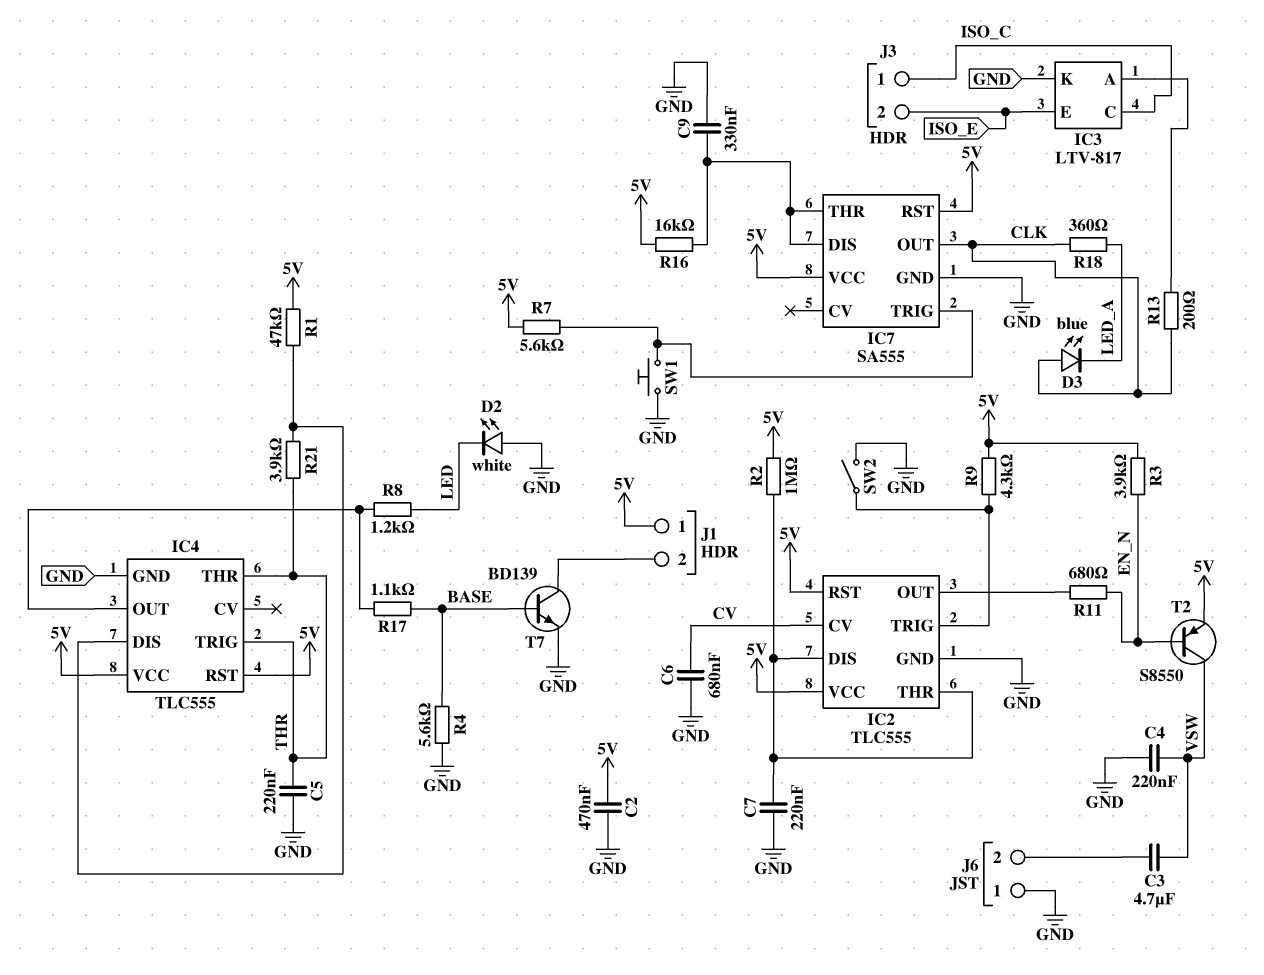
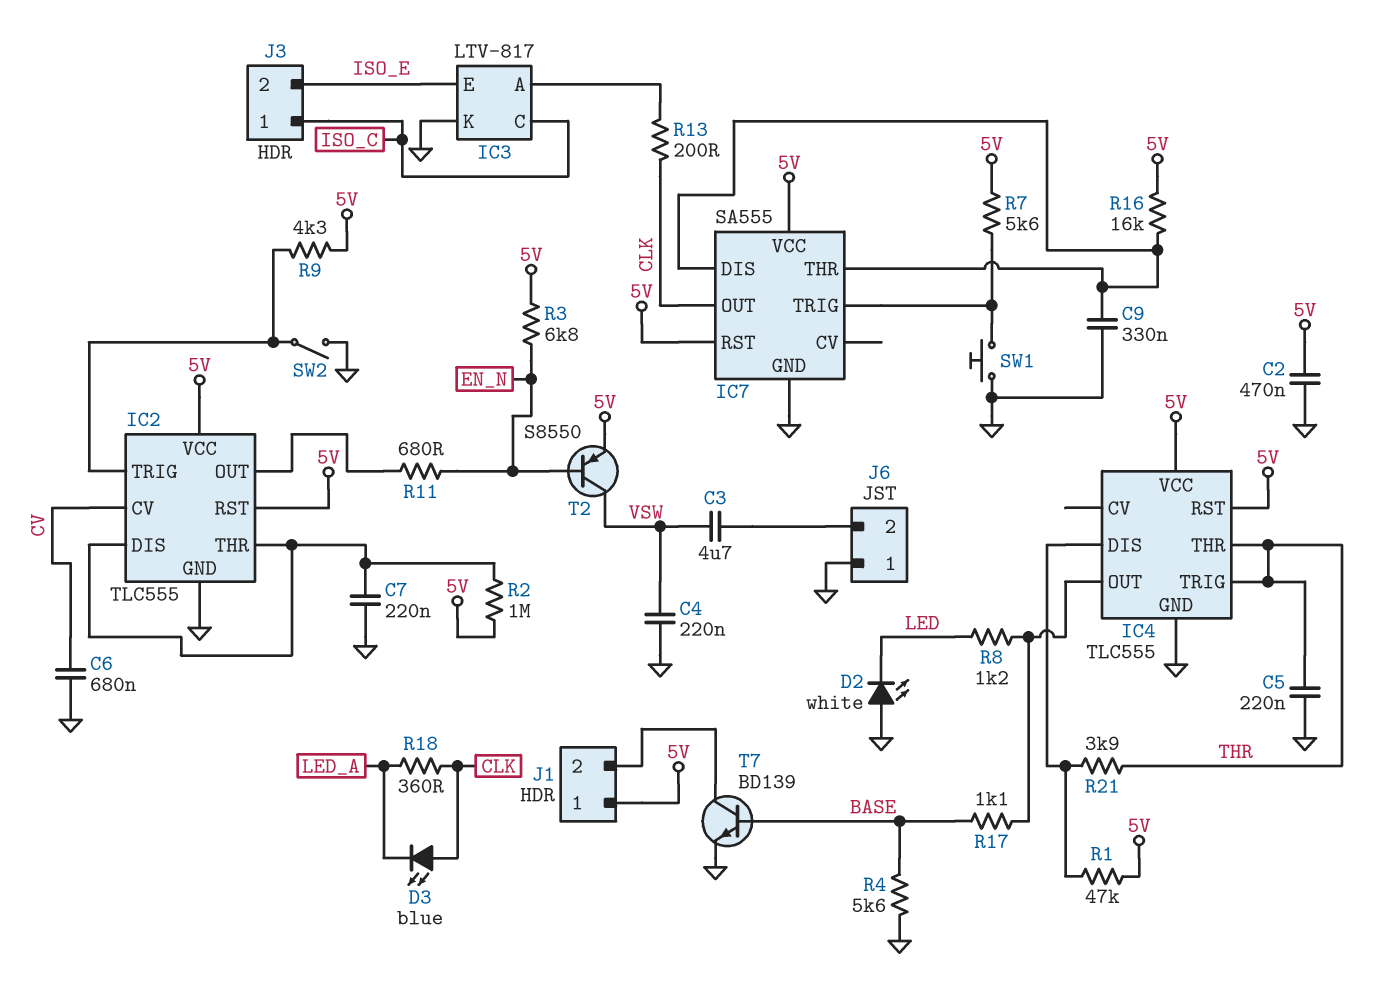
R3: 3.9k (5V, EN_N) -> 6.8k (5V, EN_N)

